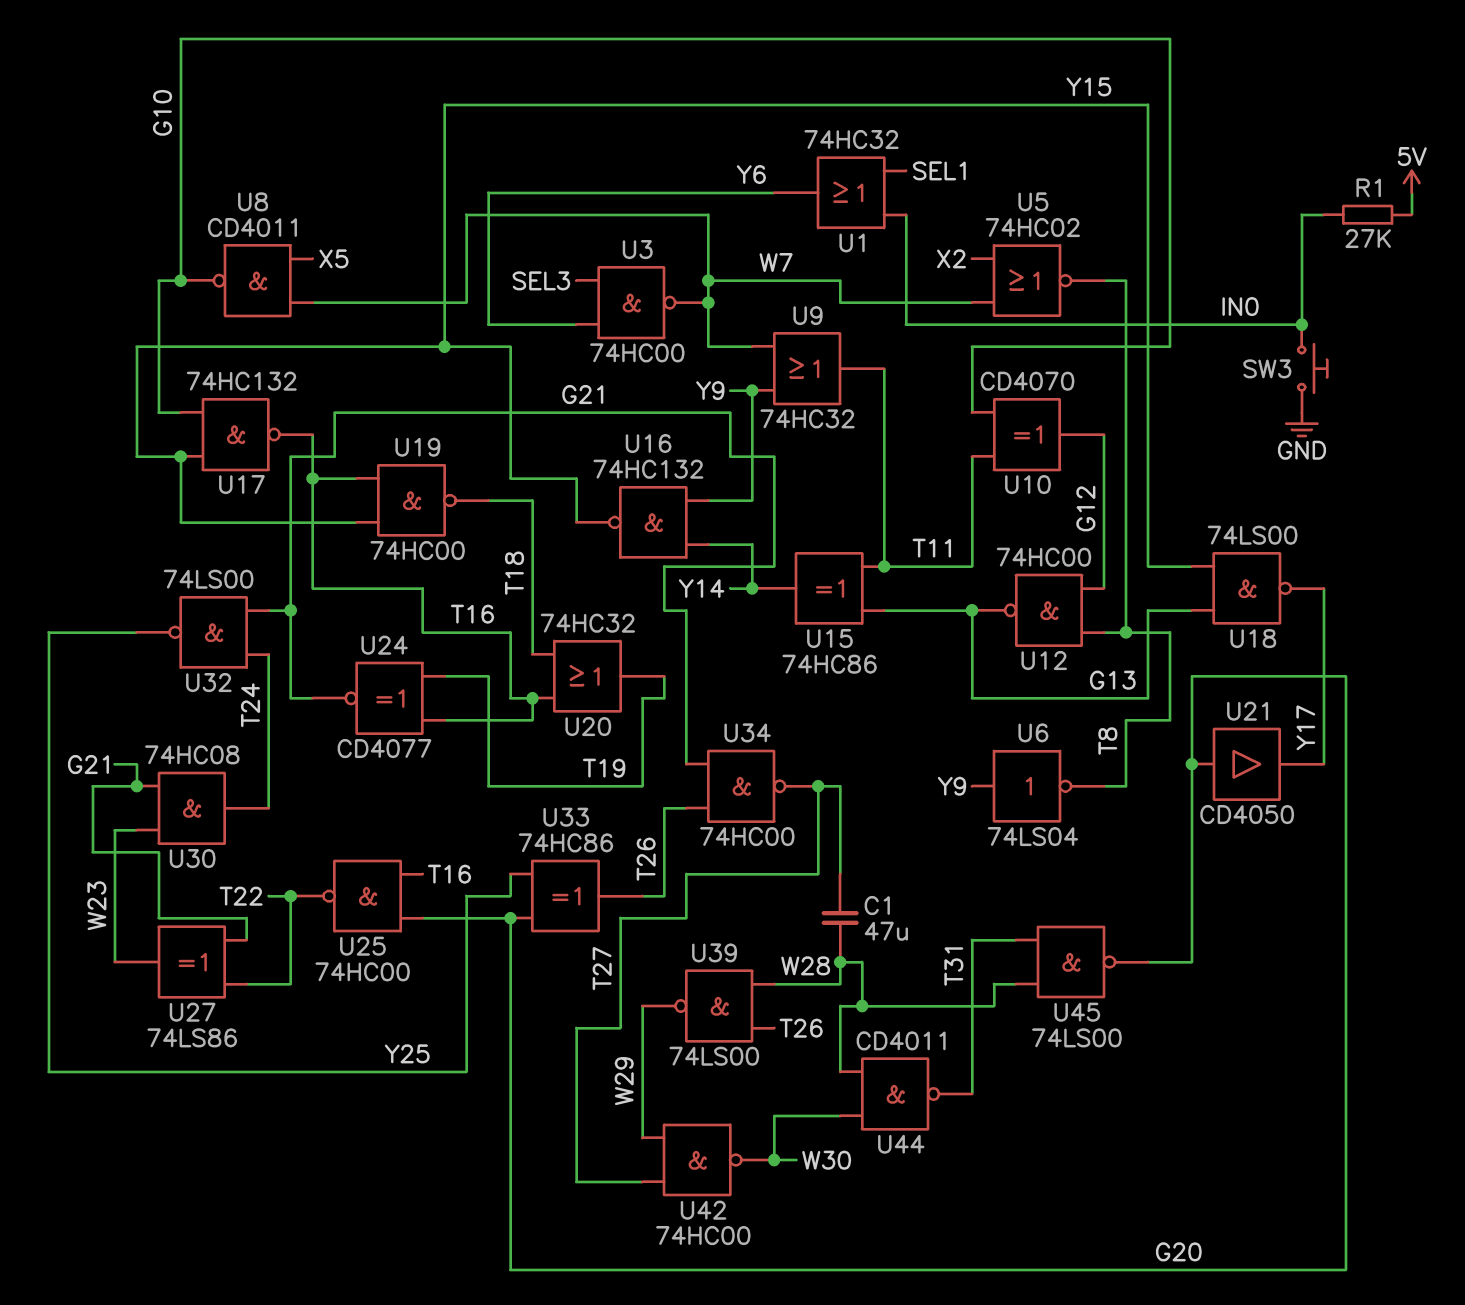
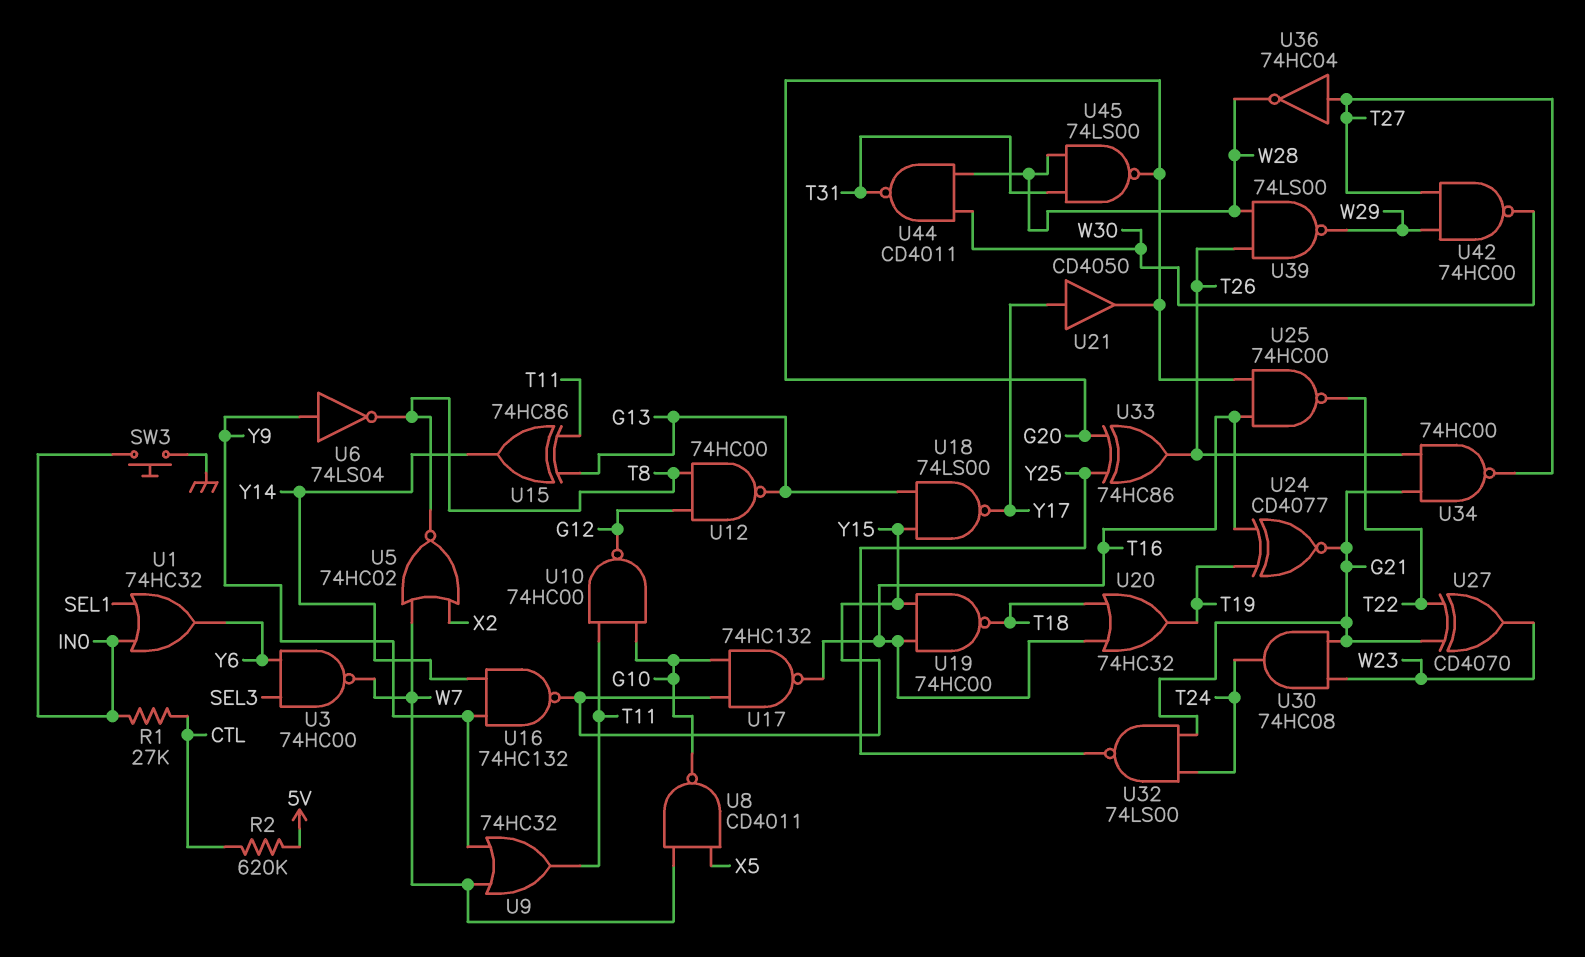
C1: 47uF (T27, W28) -> none
R1: 27k (5V, IN0) -> 27k (CTL, IN0)
R2: none -> 620k (5V, CTL)
U10: XOR CD4070 (in G10, in T11, out G12) -> NAND 74HC00 (in G10, in T11, out G12)
U21: buffer CD4050 (in G20, out Y17) -> buffer CD4050 (in Y17, out G20)
U27: XOR 74LS86 (in G21, in T22, out W23) -> XOR CD4070 (in G21, in T22, out W23)
U36: none -> NOT 74HC04 (in T27, out W28)

